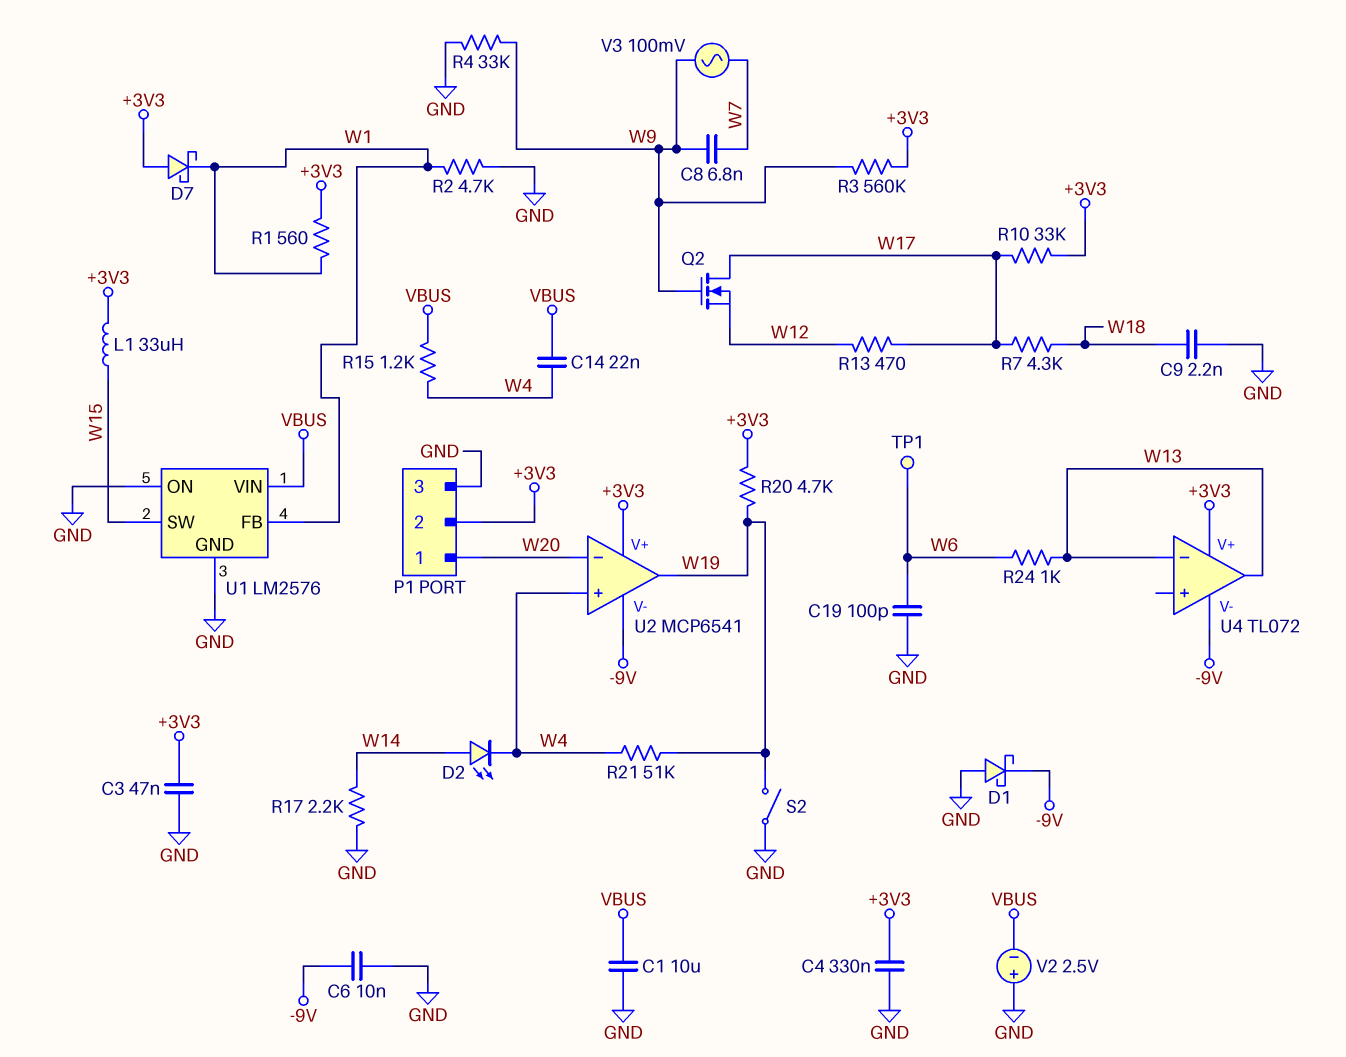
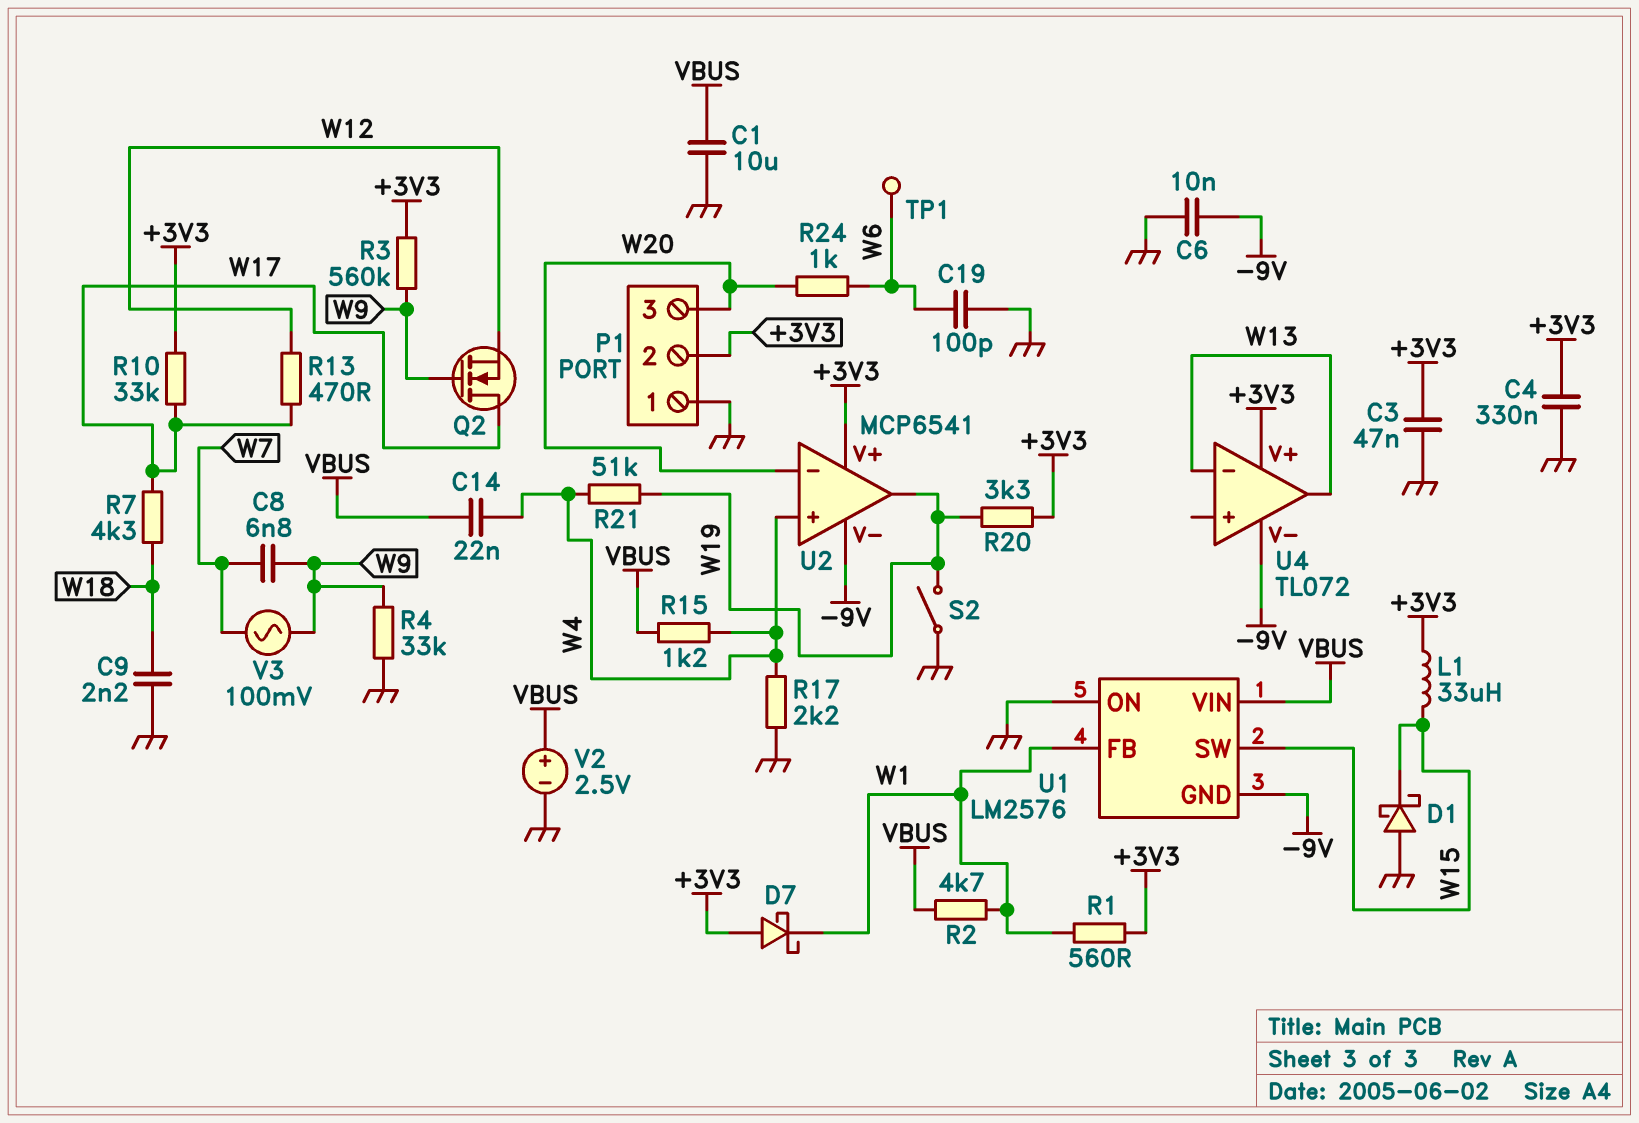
D1: schottky (A GND, K -9V) -> schottky (A GND, K W15)
D2: LED (A W14, K W4) -> none
P1 pin 1: W20 -> GND
P1 pin 3: GND -> W20
R2: 4.7k (GND, W1) -> 4.7k (VBUS, W1)
R17: 2.2k (GND, W14) -> 2.2k (GND, W4)
R20: 4.7k (+3V3, W19) -> 3.3k (+3V3, W19)
R24: 1k (W6, W13) -> 1k (W6, W20)
U1 pin GND: GND -> -9V
V2: 2.5V (plus GND, minus VBUS) -> 2.5V (plus VBUS, minus GND)

